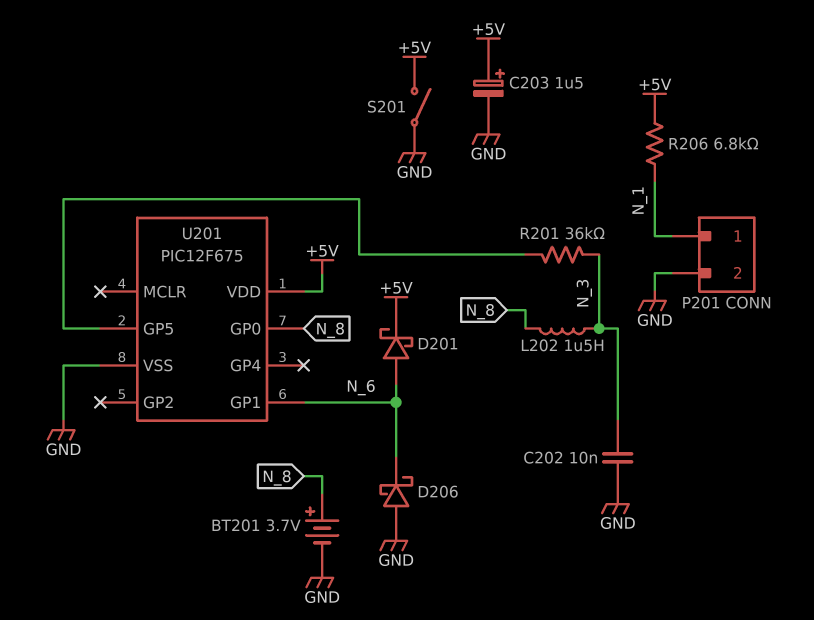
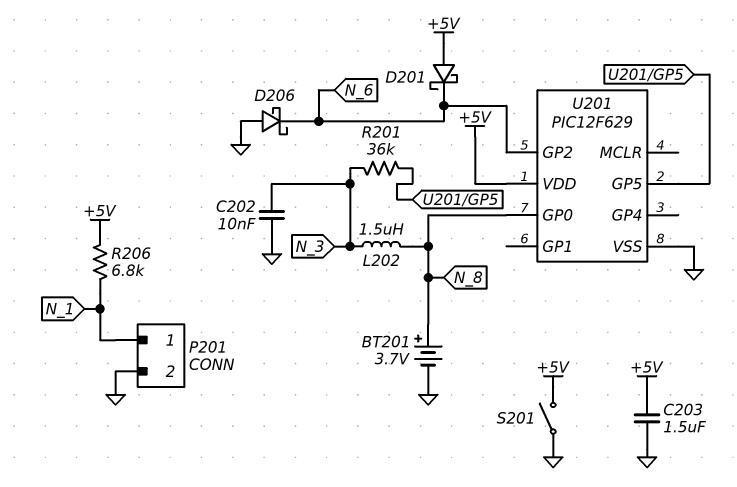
C203: 1.5uF (plus +5V, minus GND) -> 1.5uF (+5V, GND)
D201: schottky (A N_6, K +5V) -> schottky (A +5V, K N_6)
U201: PIC12F675 -> PIC12F629
U201 pin GP1: N_6 -> none
U201 pin GP2: none -> N_6

